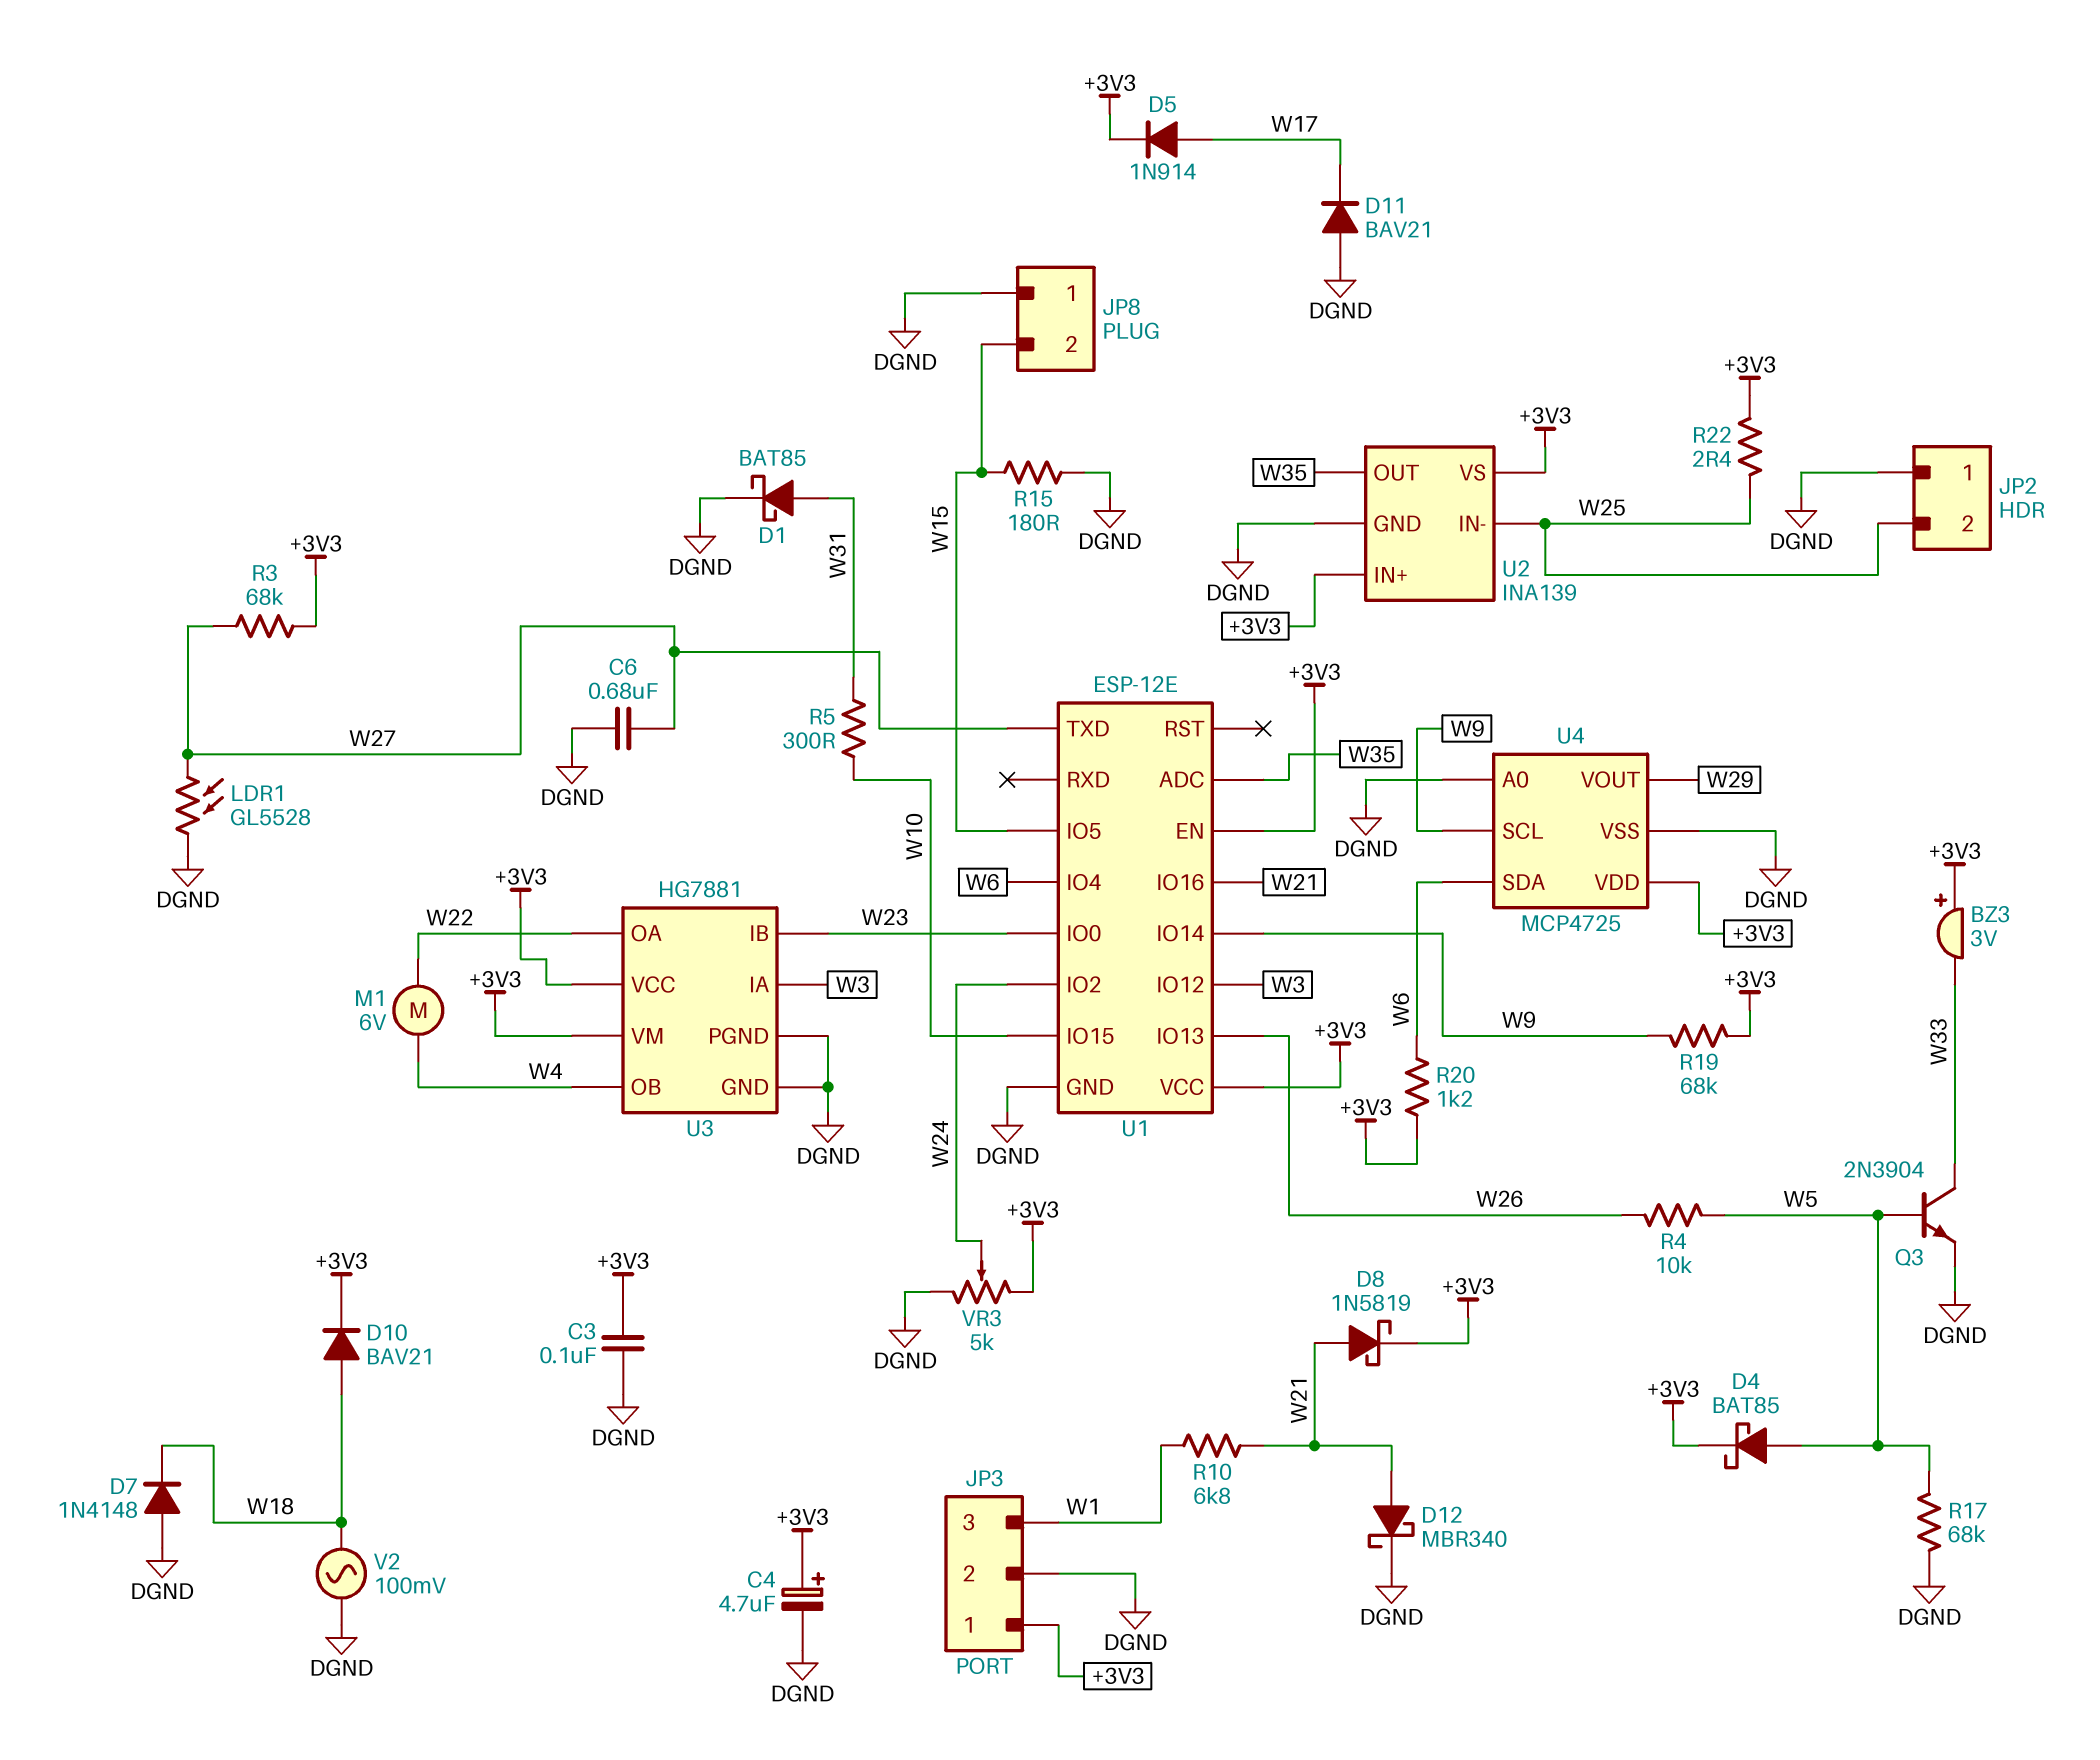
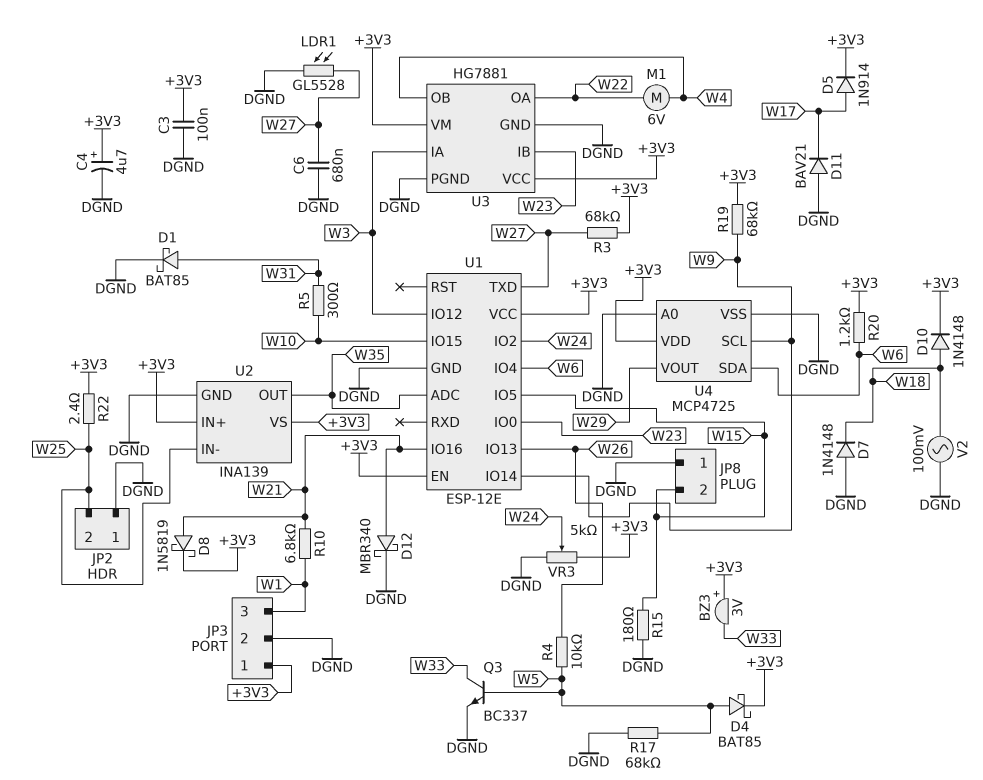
D10: diode BAV21 (A W18, K +3V3) -> diode 1N4148 (A W18, K +3V3)
Q3: NPN 2N3904 (B W5, C W33, E DGND) -> NPN BC337 (B W5, C W33, E DGND)

